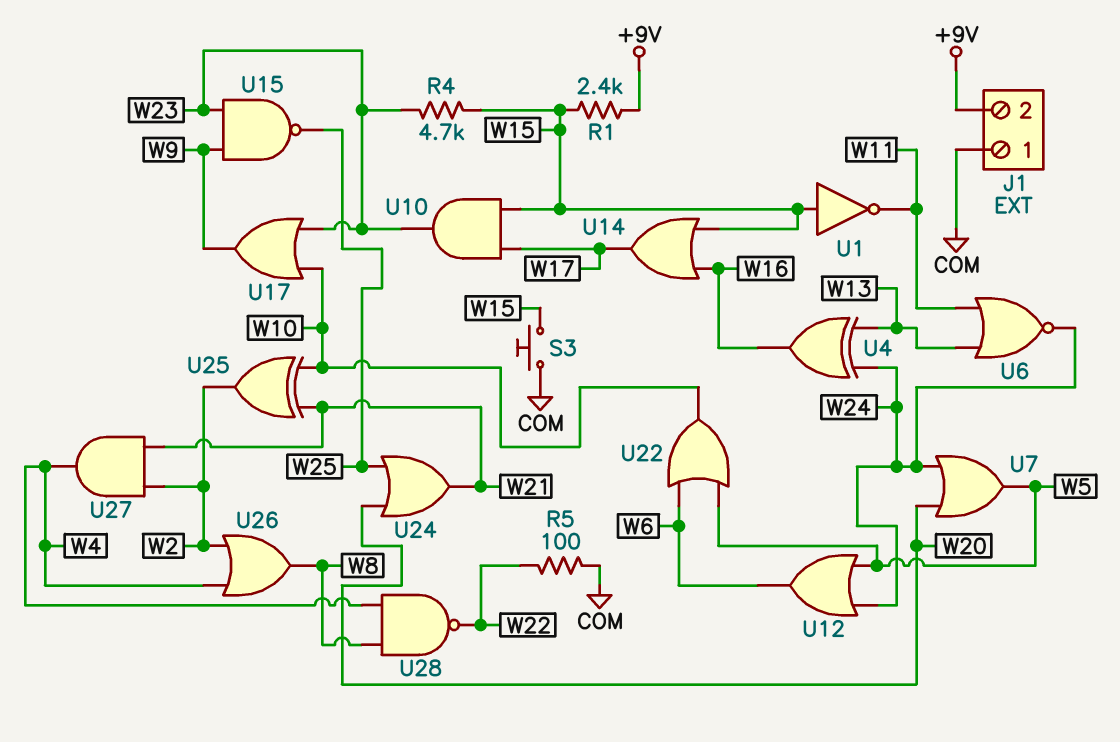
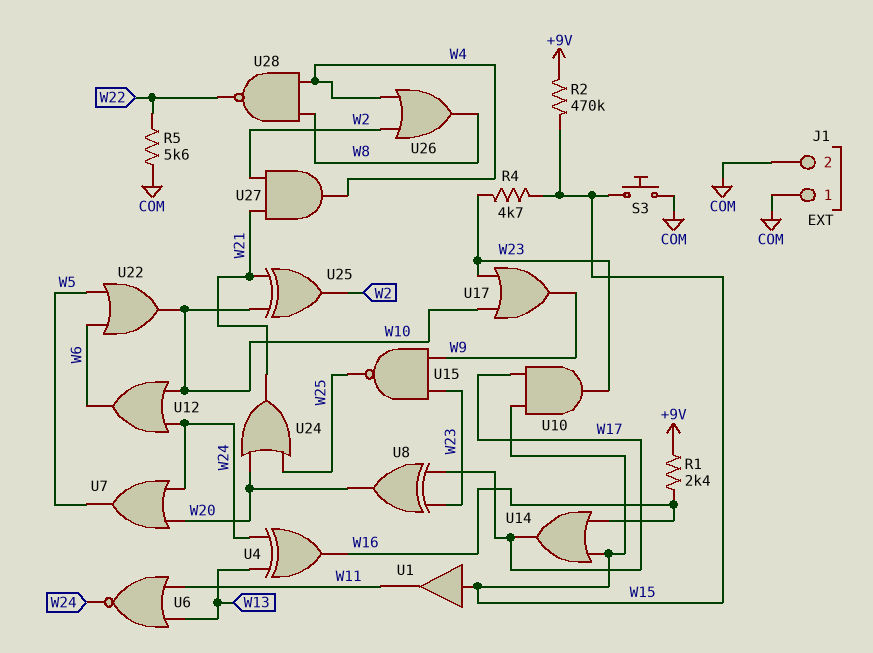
J1 pin 2: +9V -> COM
R1: 2.4k (+9V, W15) -> 2.4k (+9V, W16)
R2: none -> 470k (+9V, W15)
R5: 100 (COM, W22) -> 5.6k (COM, W22)
U1: NOT (in W15, out W11) -> buffer (in W15, out W11)
U8: none -> XOR (in W17, in W23, out W20)
U12: OR (in W5, in W24, out W6) -> OR (in W10, in W24, out W6)

